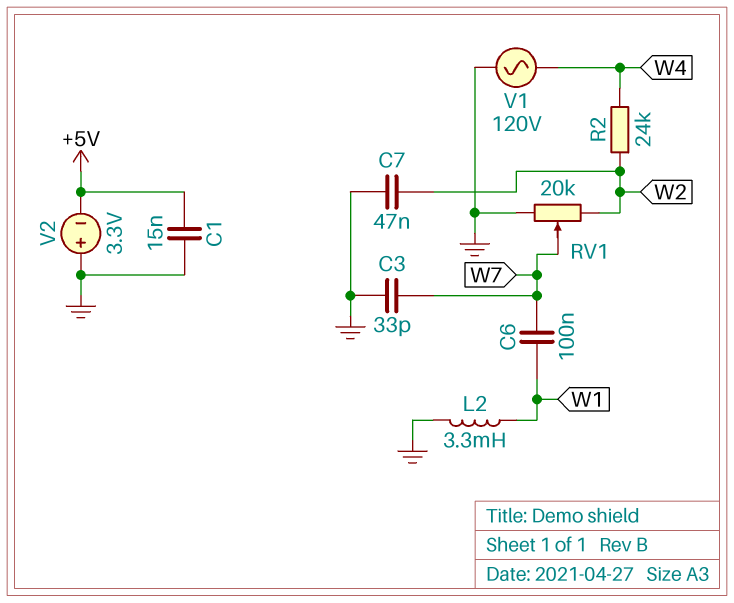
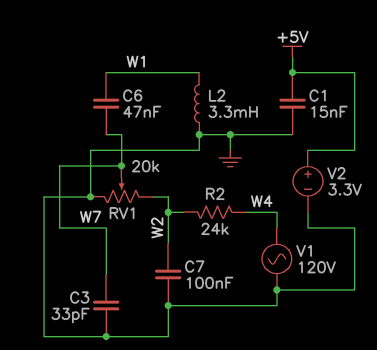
C6: 100nF (W1, W7) -> 47nF (W1, W7)
C7: 47nF (GND, W2) -> 100nF (GND, W2)
V2: 3.3V (plus GND, minus +5V) -> 3.3V (plus +5V, minus GND)

